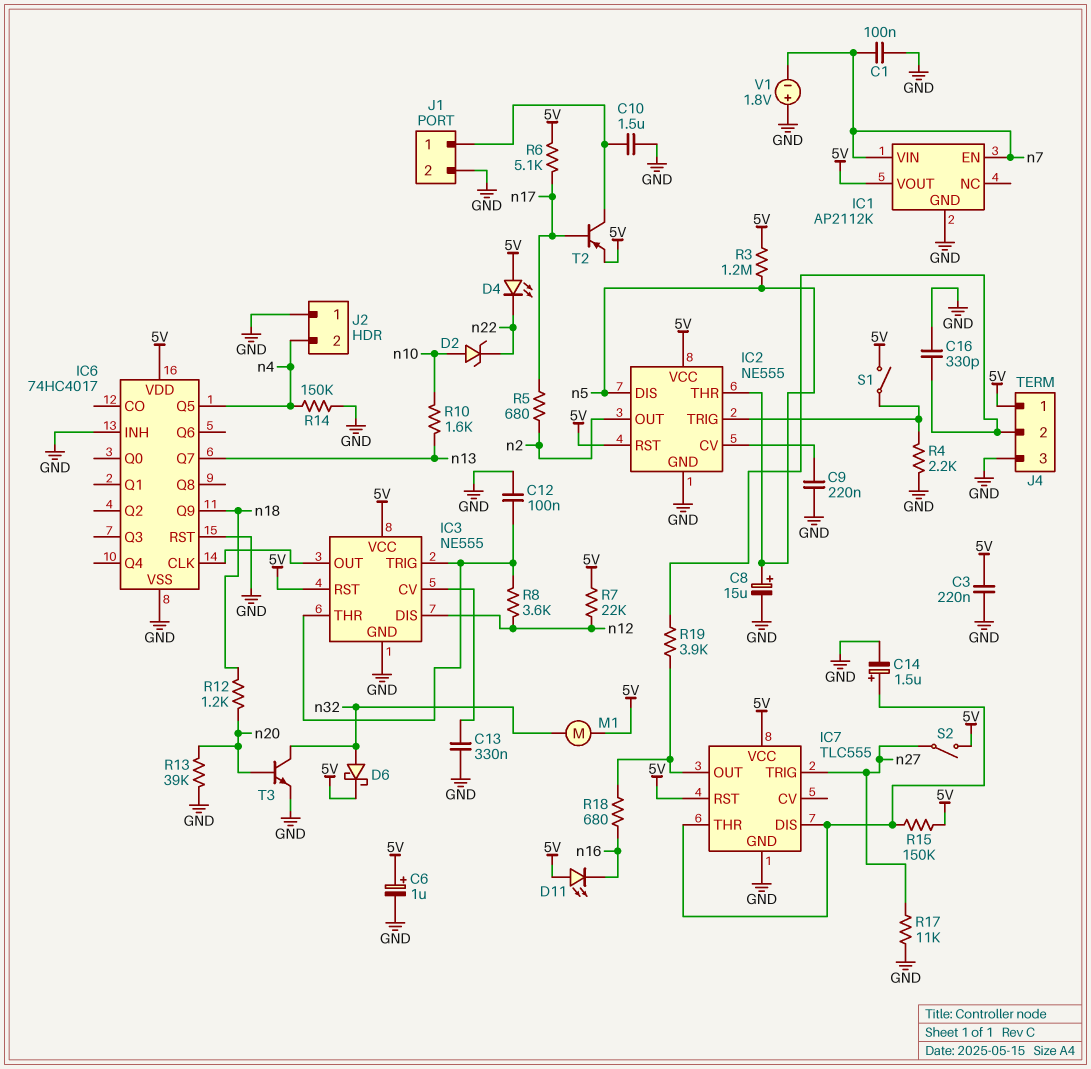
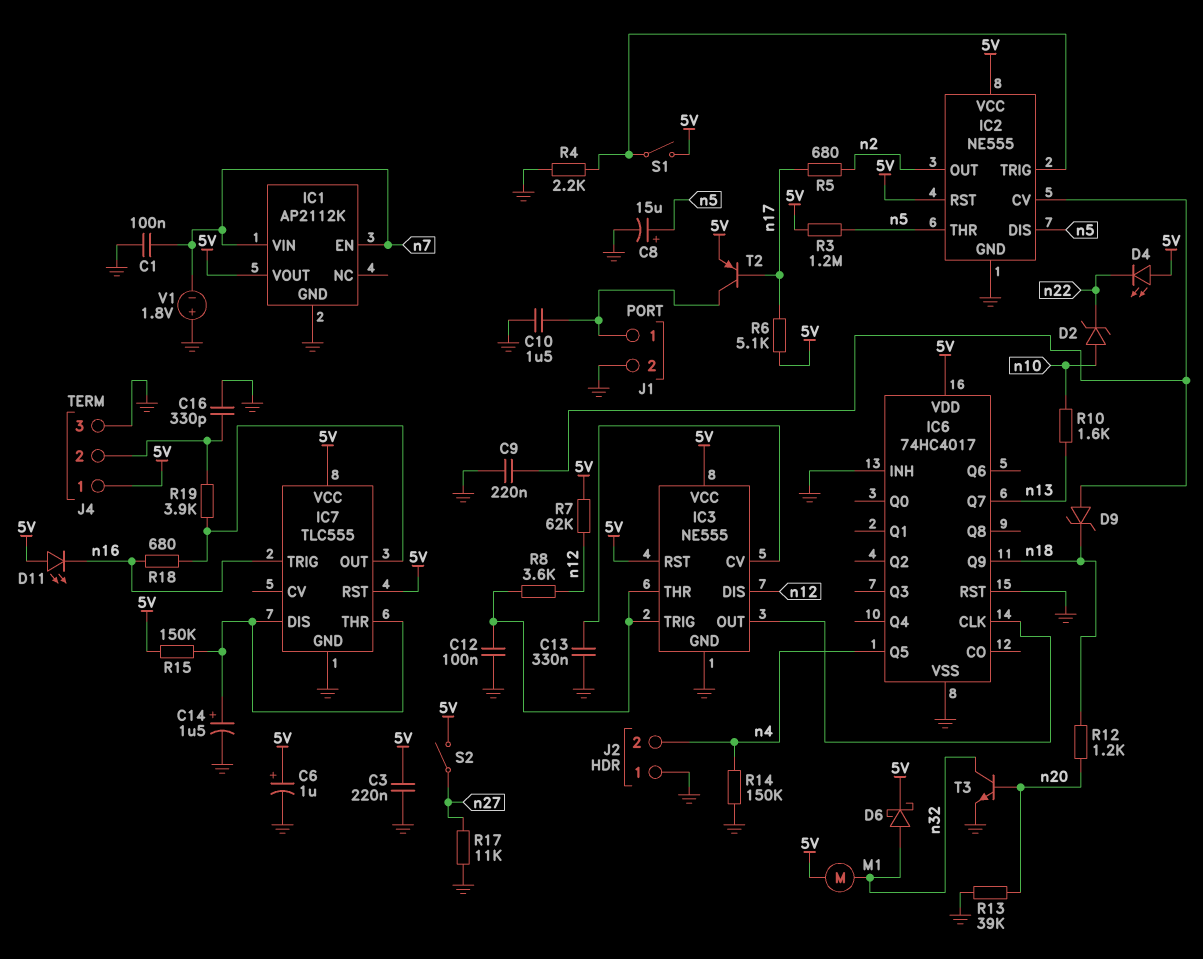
D9: none -> zener (A IC2/CV, K n18)
IC7 pin TRIG: n27 -> n16
R7: 22k (5V, n12) -> 62k (5V, n12)

